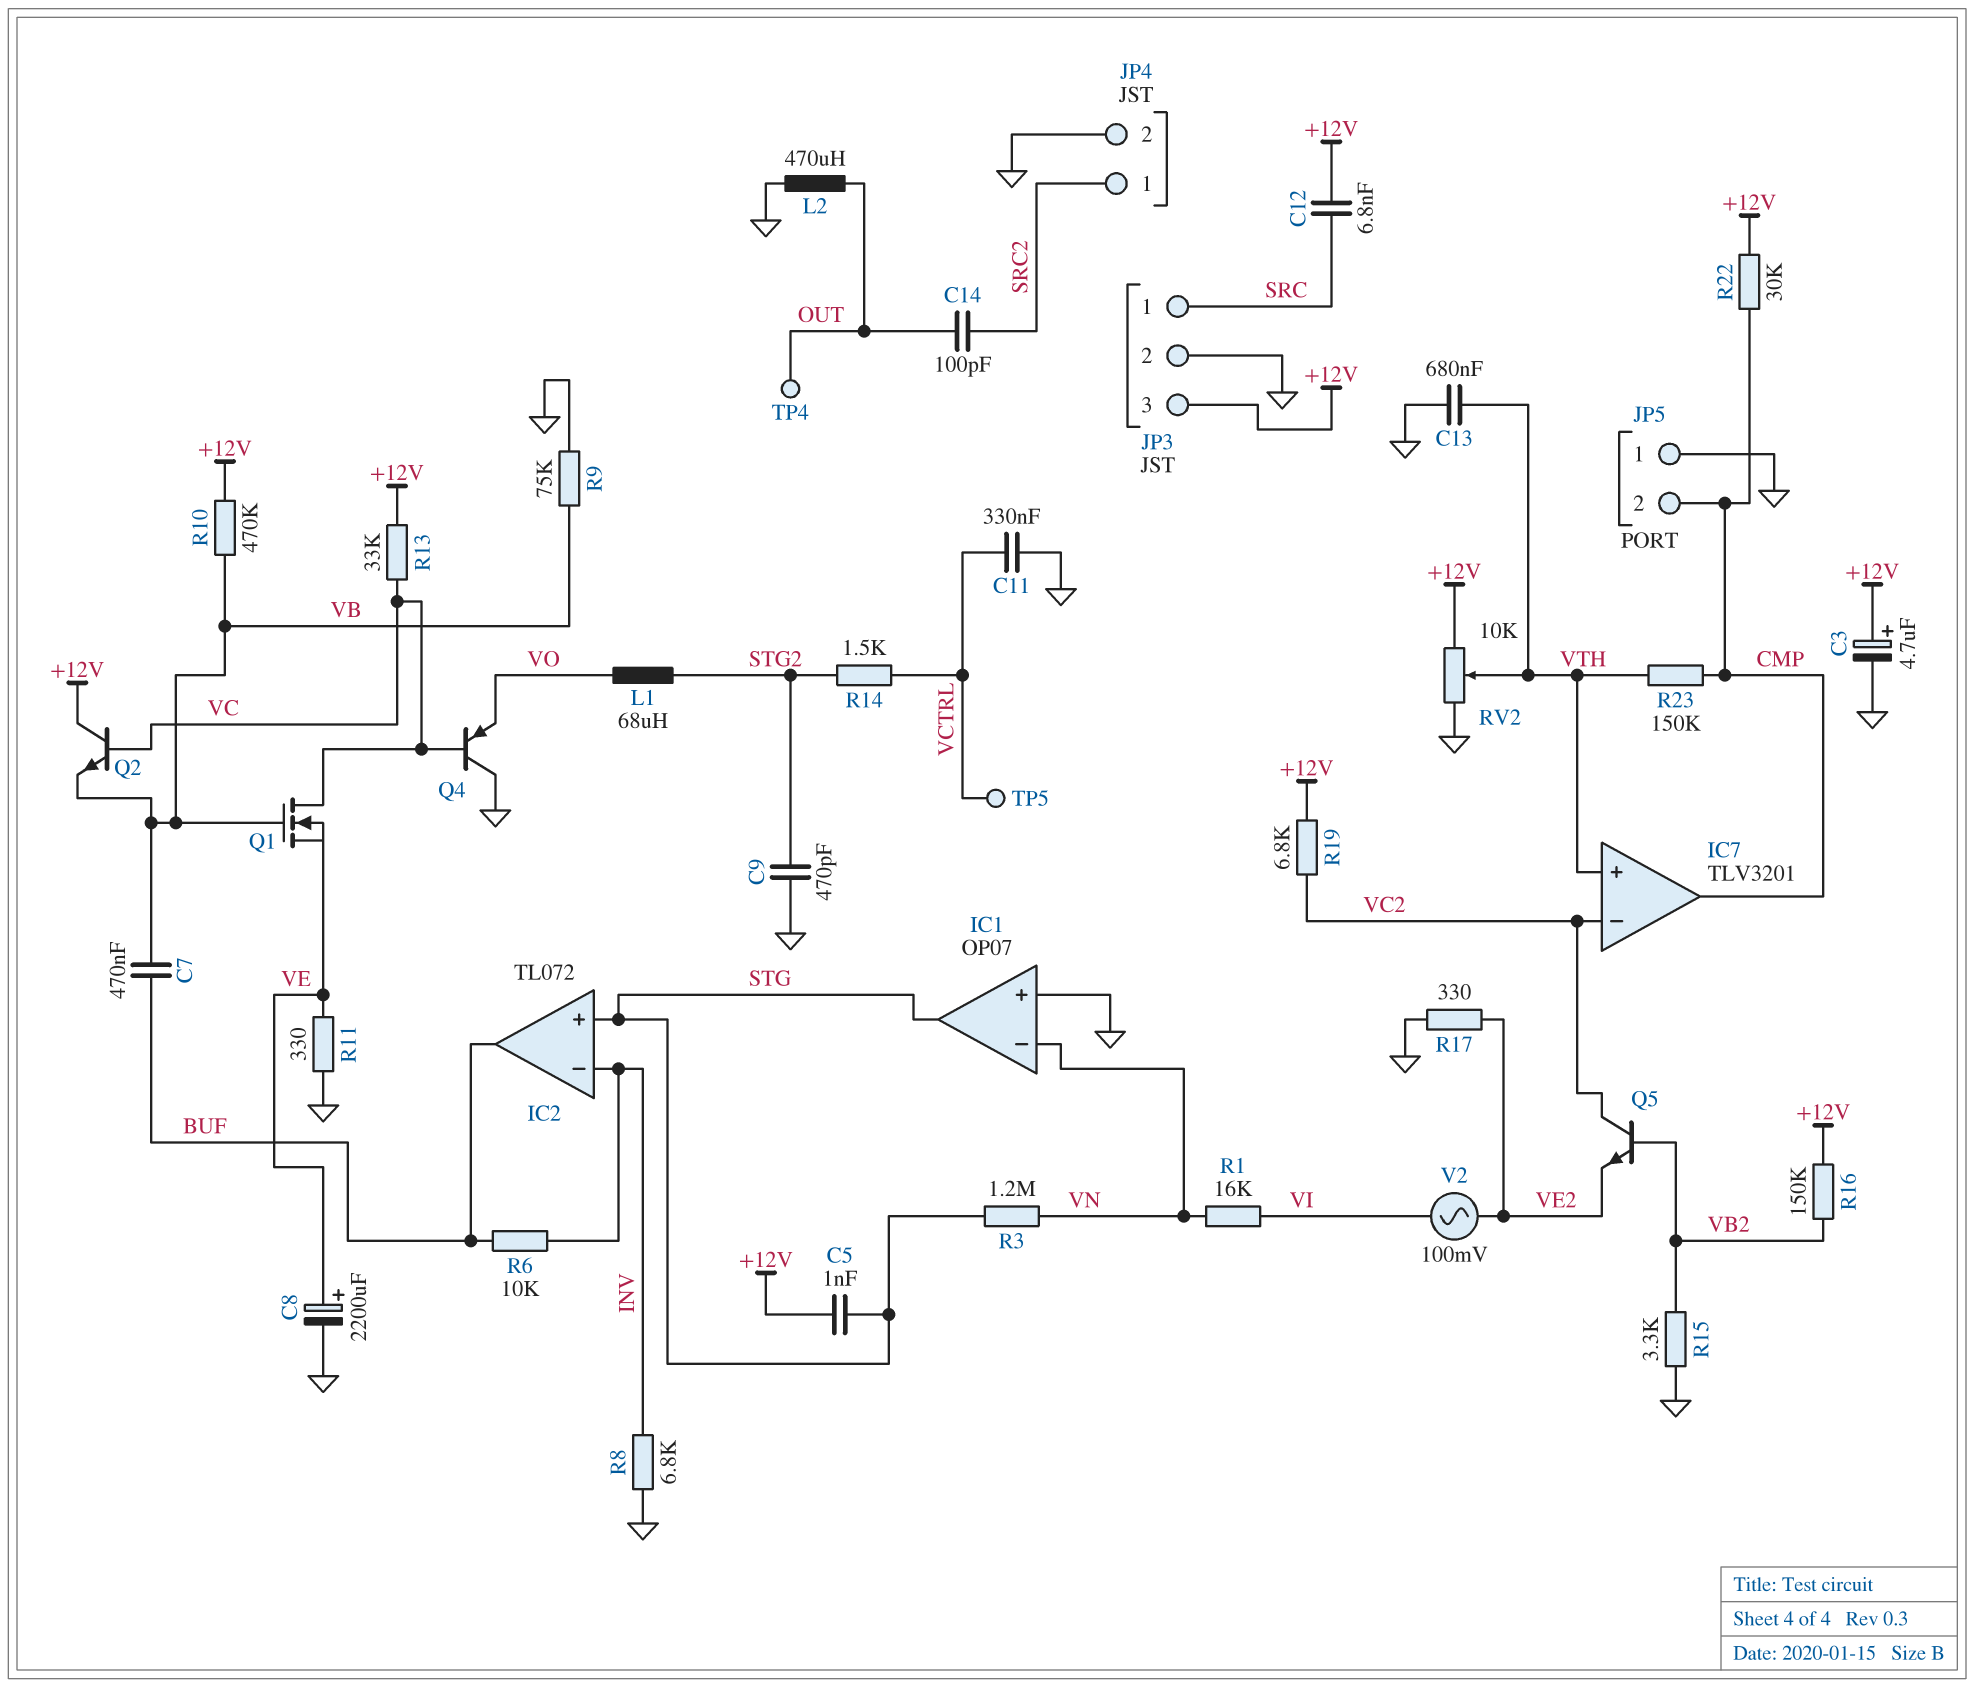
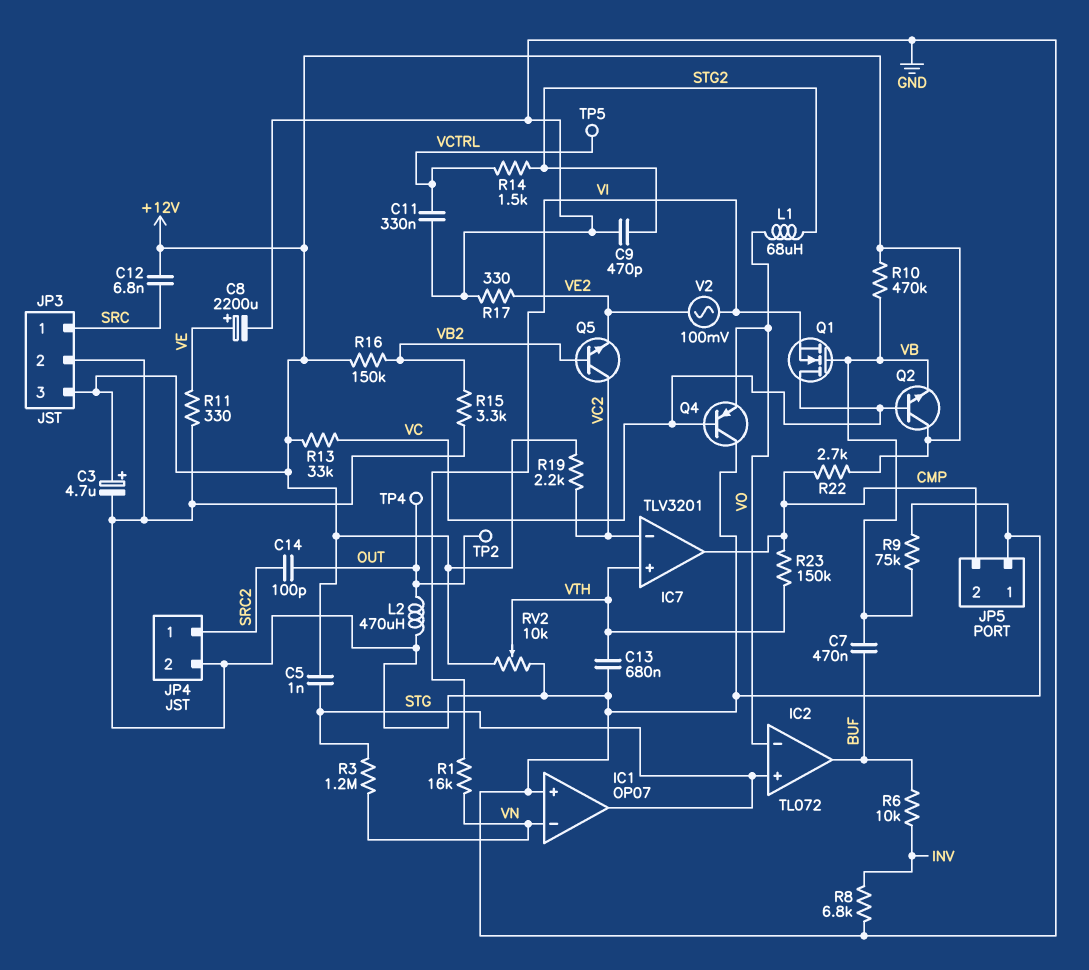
IC2 pin in-: INV -> VO
Q1: NMOS (G VB, D VC, S VE) -> NMOS (G VB, D VC, S VI)
R19: 6.8k (+12V, VC2) -> 2.2k (+12V, VC2)
R22: 30k (+12V, CMP) -> 2.7k (+12V, CMP)
TP2: none -> test point (OUT)

